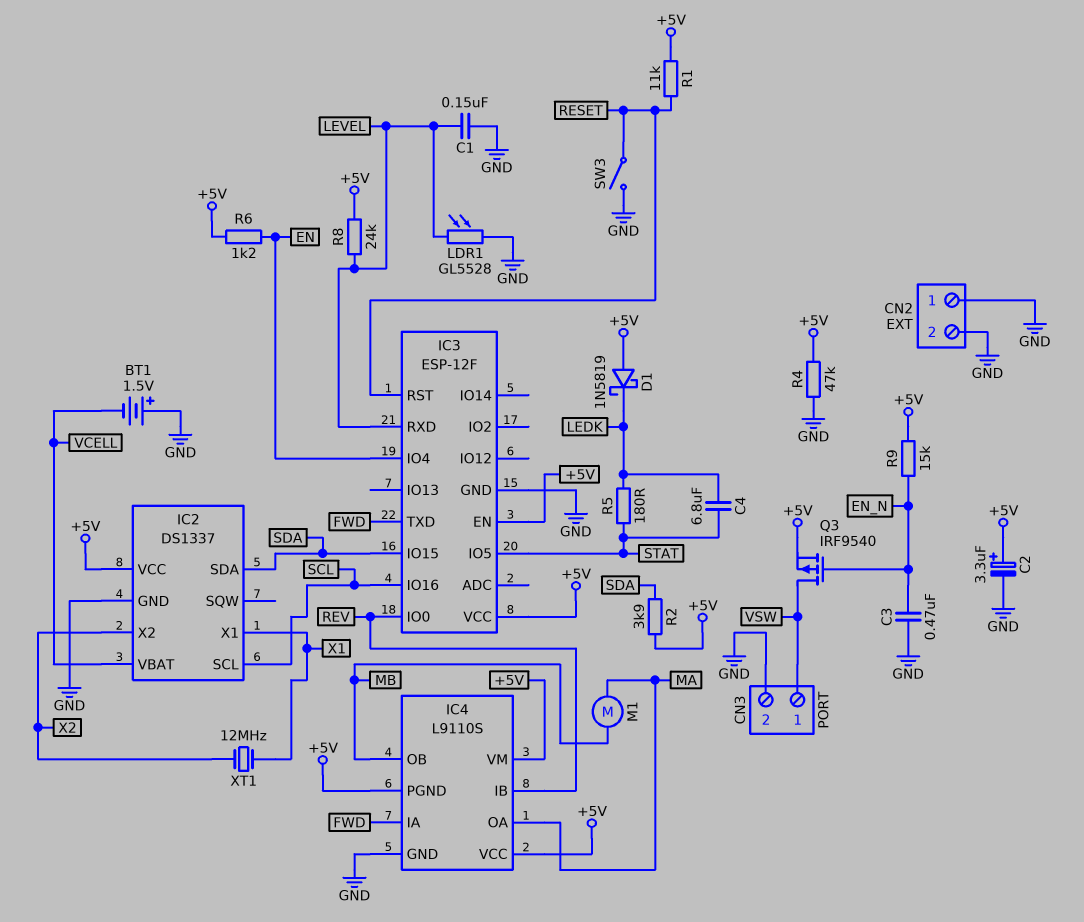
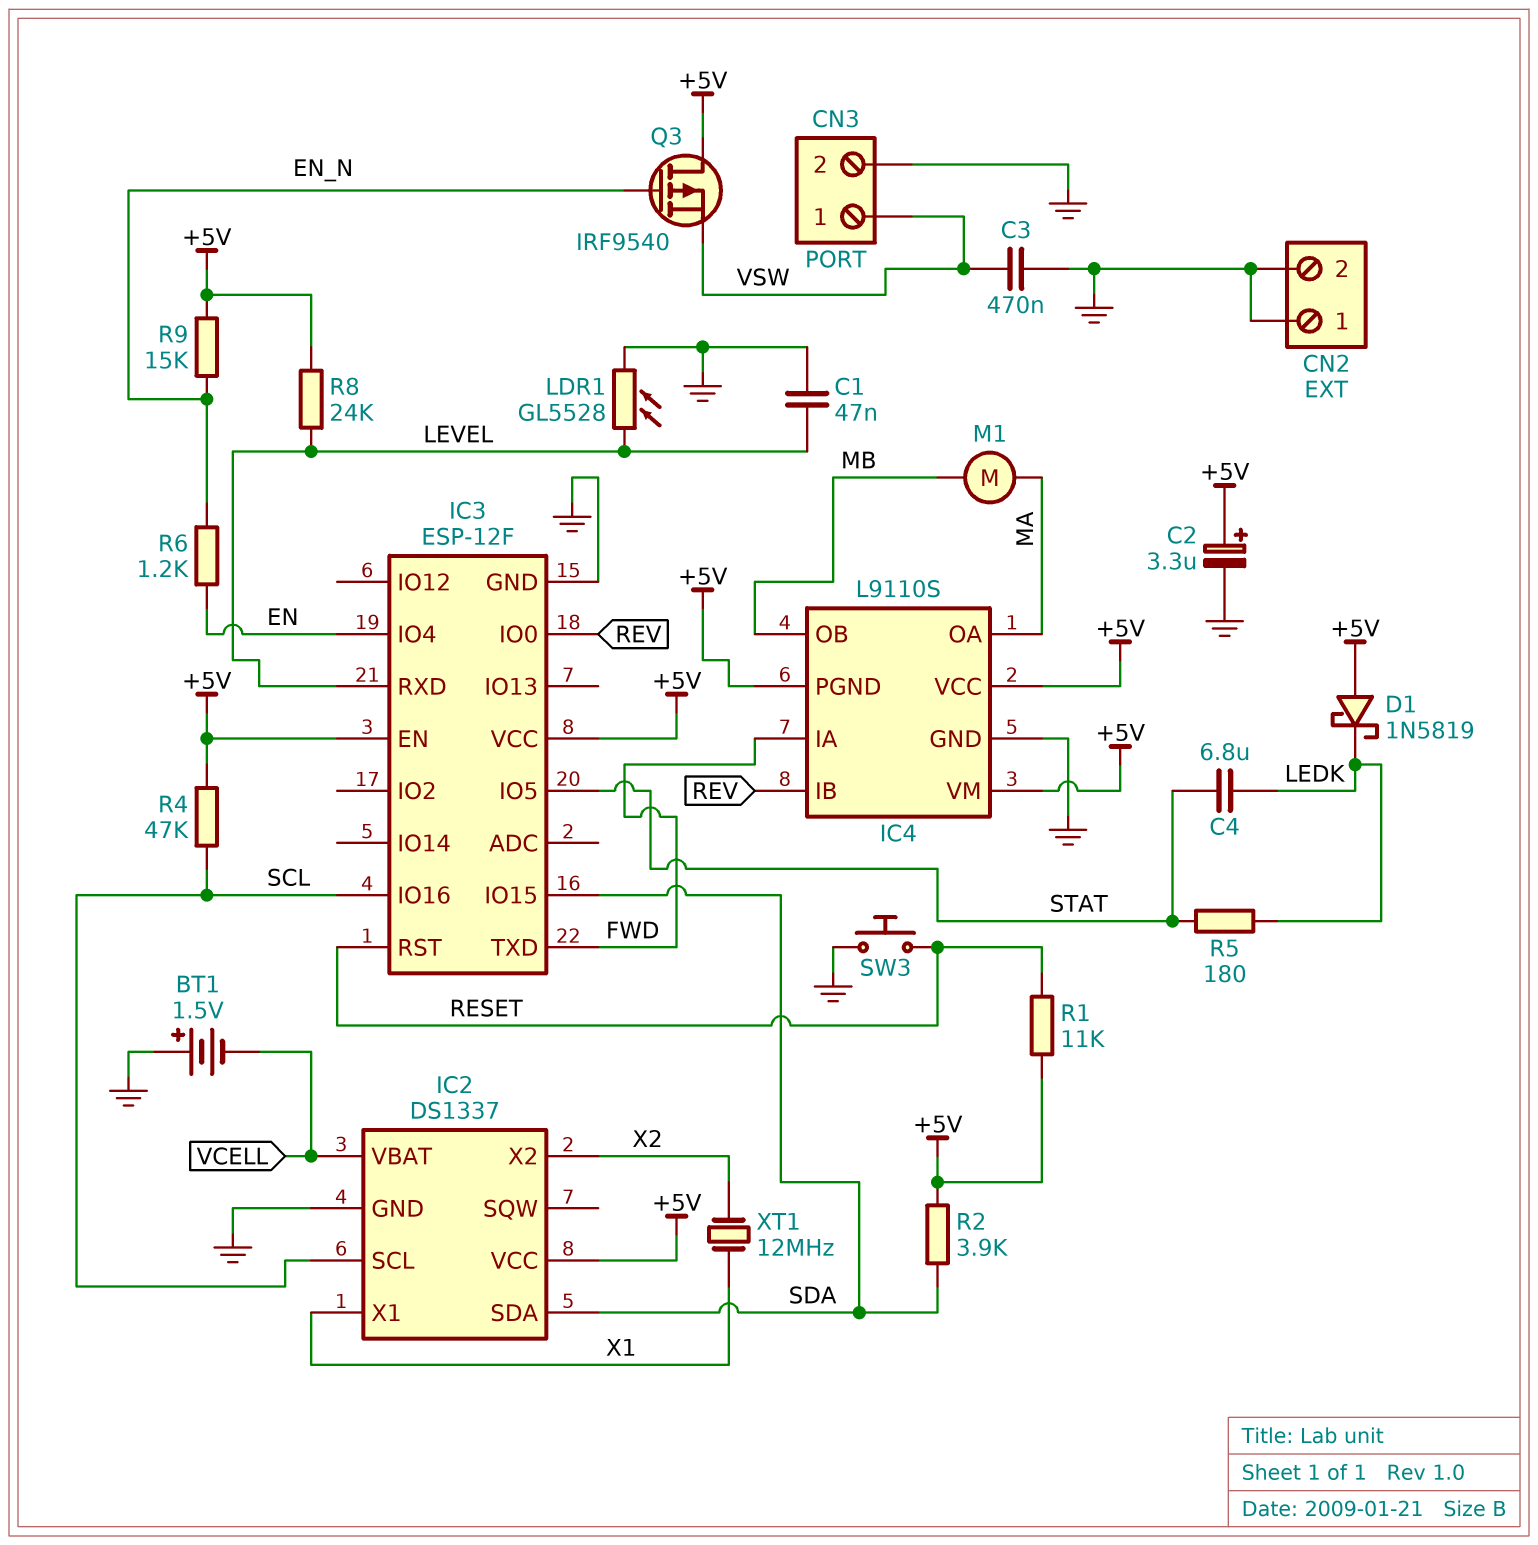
C1: 150nF (GND, LEVEL) -> 47nF (GND, LEVEL)
C3: 470nF (EN_N, GND) -> 470nF (GND, VSW)
Q3: PMOS IRF9540 (G EN_N, D VSW, S +5V) -> PMOS IRF9540 (G EN_N, D +5V, S VSW)
R4: 47k (+5V, GND) -> 47k (+5V, SCL)
R6: 1.2k (+5V, EN) -> 1.2k (EN, EN_N)
SW3: switch (GND, RESET) -> button (GND, RESET)

